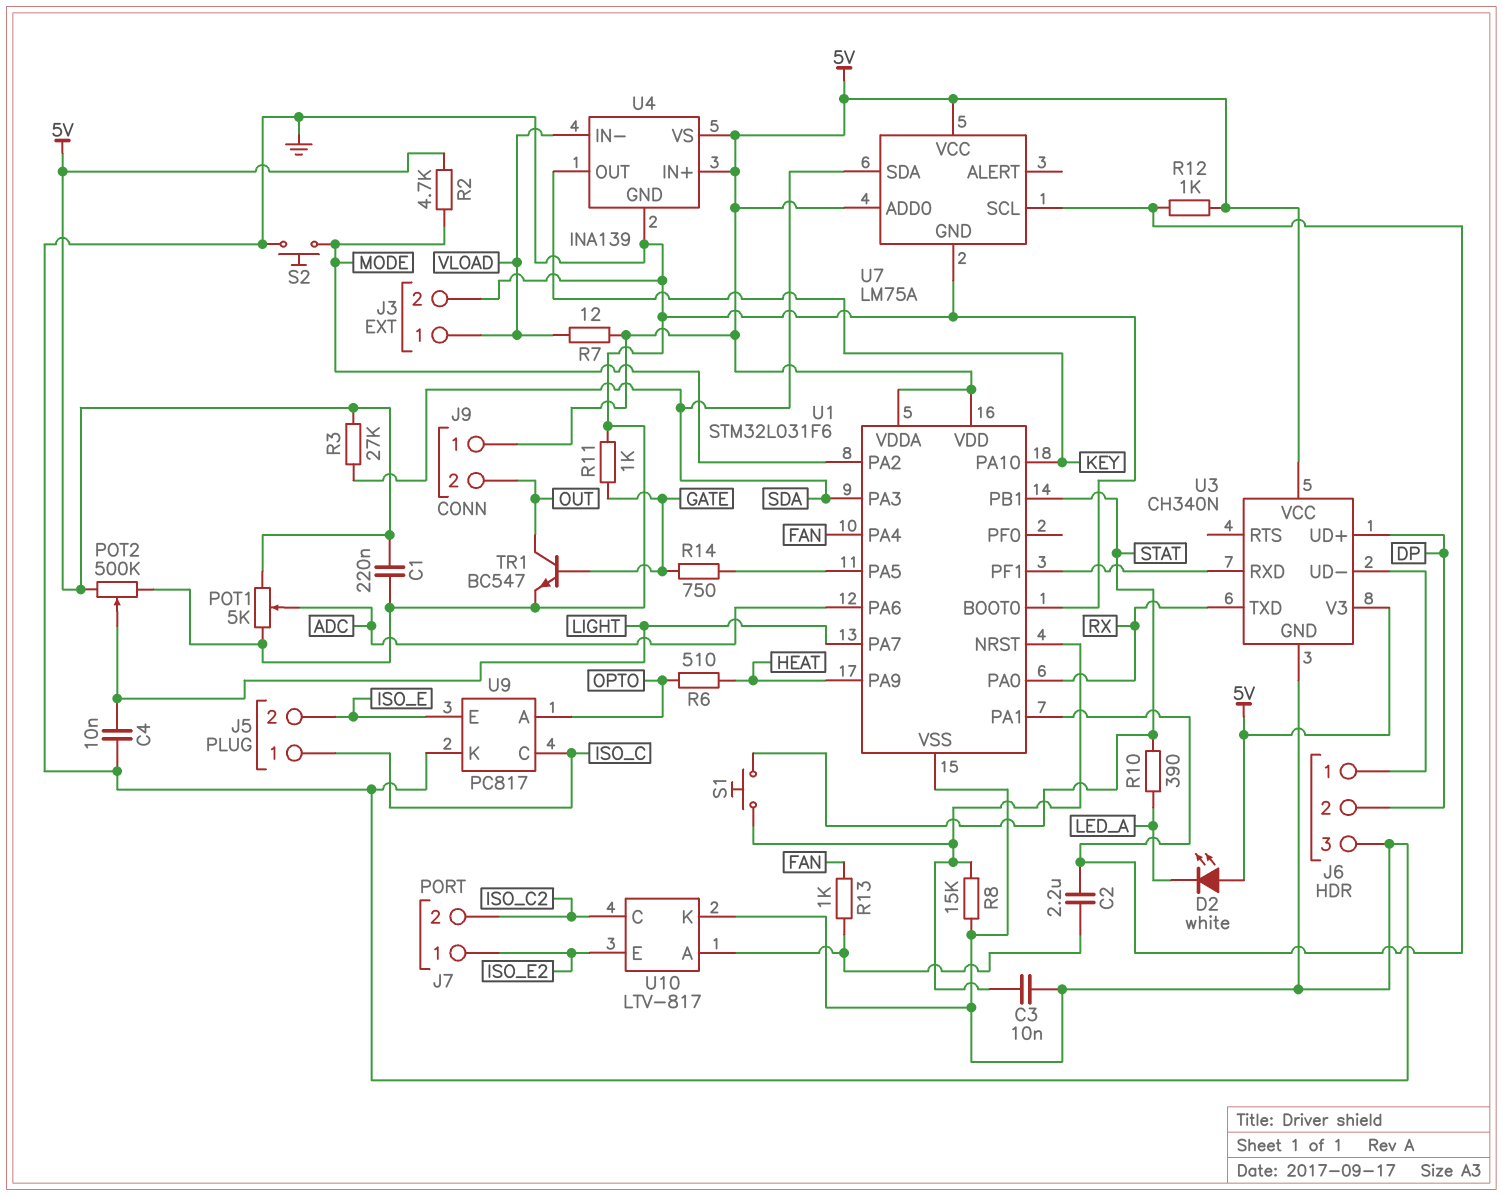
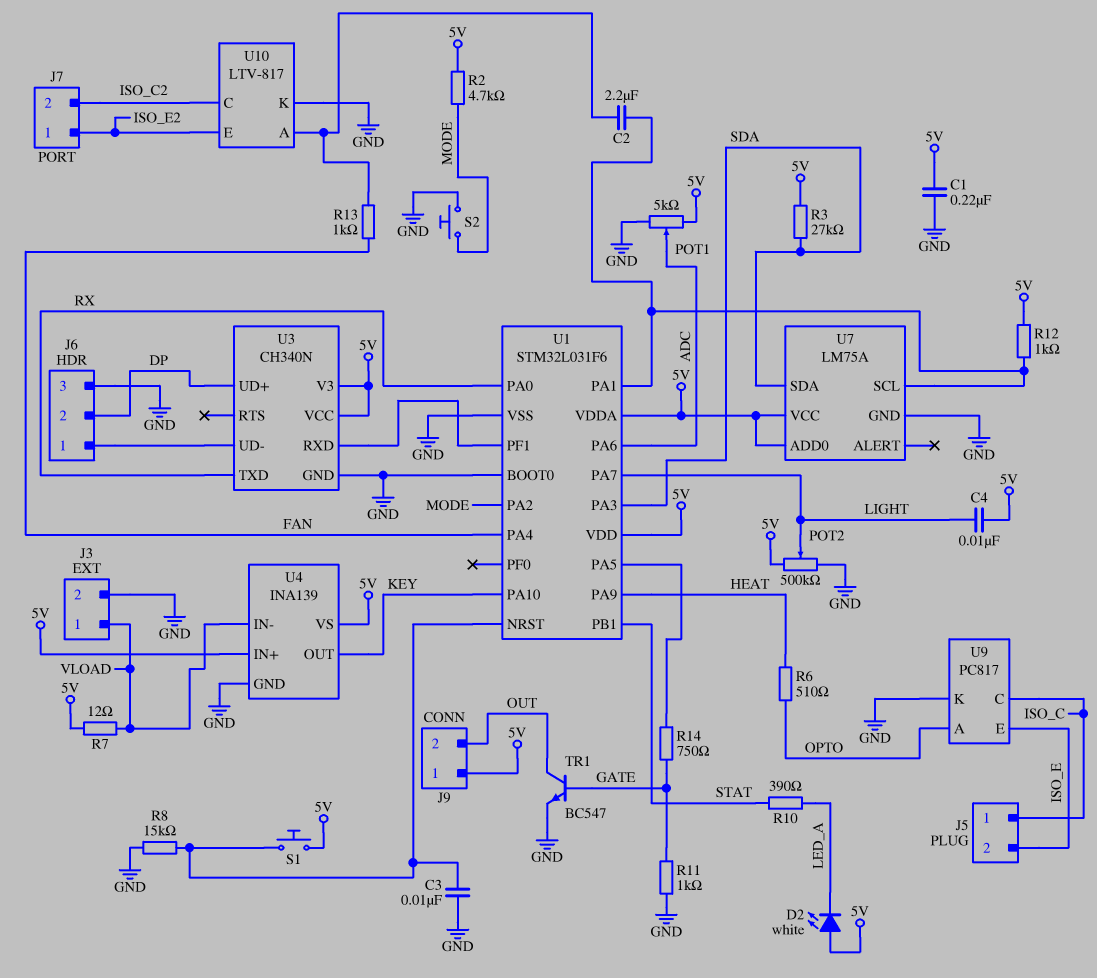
C4: 10nF (GND, LIGHT) -> 10nF (5V, LIGHT)
S1: button (STAT, U1/NRST) -> button (5V, U1/NRST)

